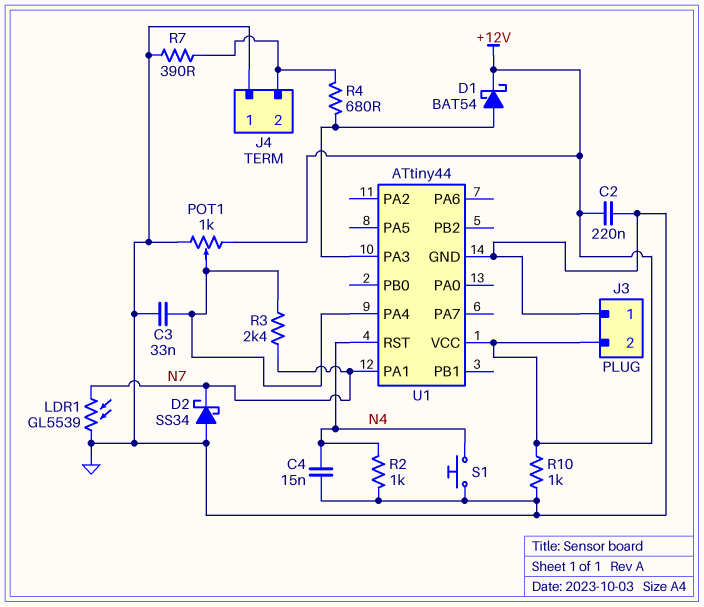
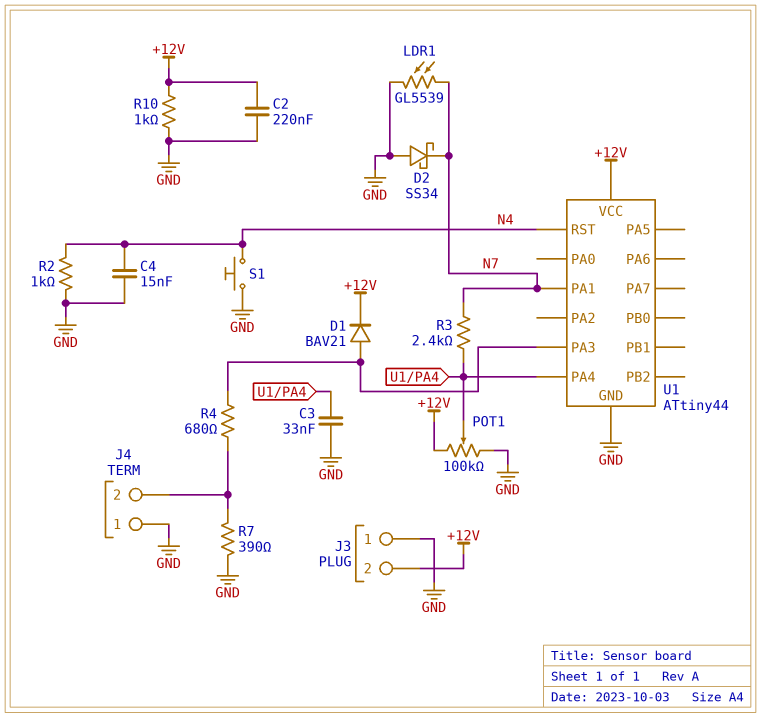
D1: schottky BAT54 (A U1/PA3, K +12V) -> diode BAV21 (A U1/PA3, K +12V)
POT1: 1k (+12V, GND, wiper U1/PA4) -> 100k (+12V, GND, wiper U1/PA4)

